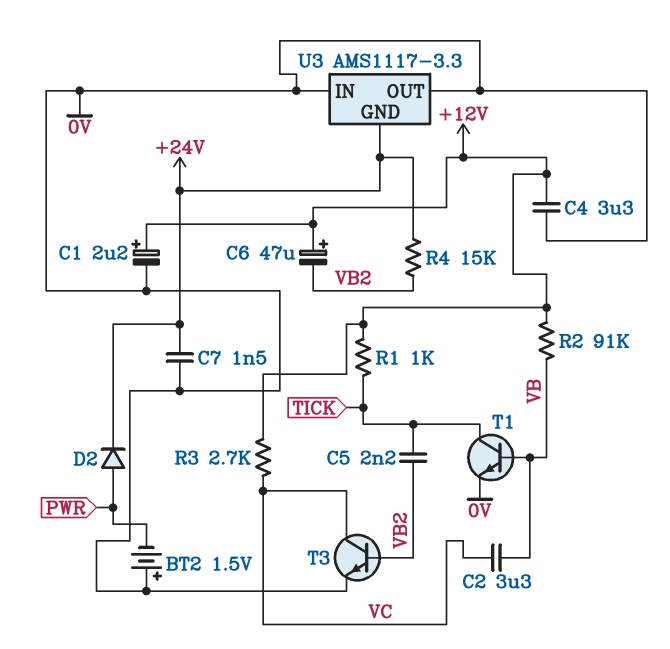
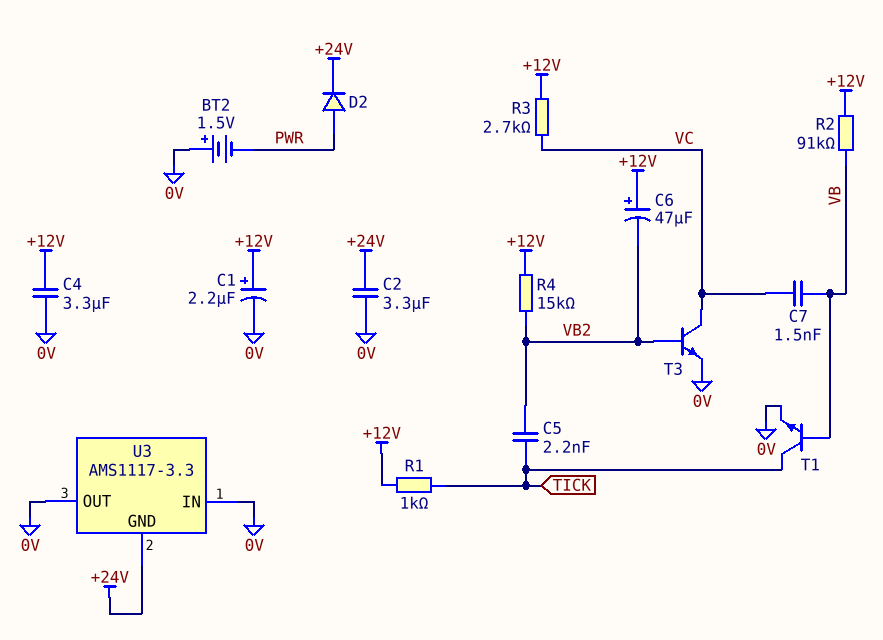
C2: 3.3uF (VB, VC) -> 3.3uF (+24V, 0V)
C7: 1.5nF (+24V, 0V) -> 1.5nF (VB, VC)
R4: 15k (+24V, VB2) -> 15k (+12V, VB2)

